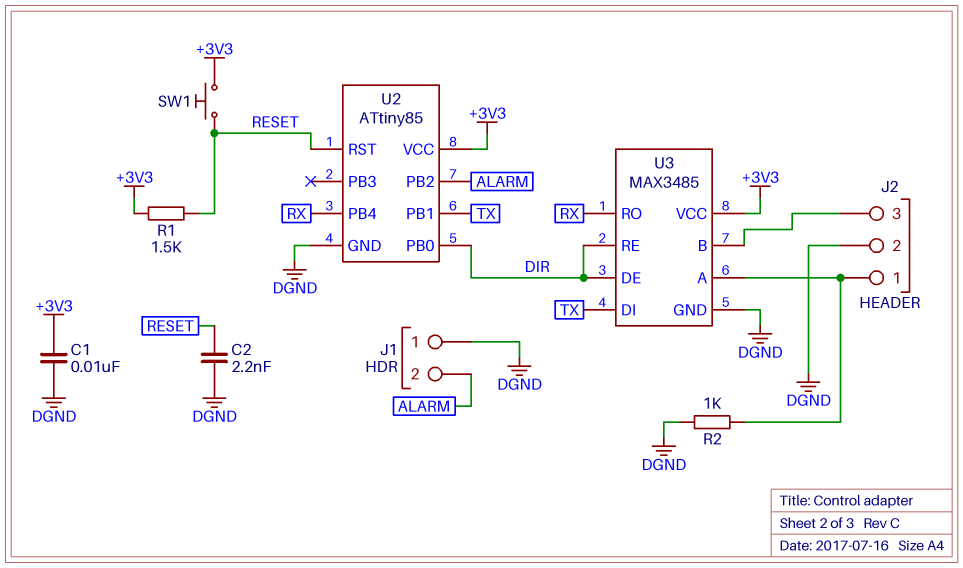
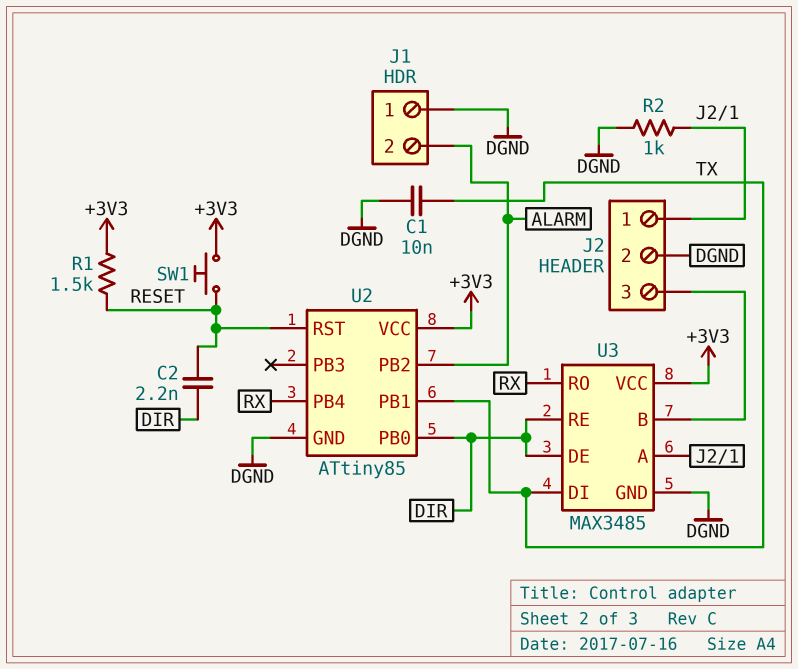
C1: 10nF (+3V3, DGND) -> 10nF (DGND, TX)
C2: 2.2nF (DGND, RESET) -> 2.2nF (DIR, RESET)

